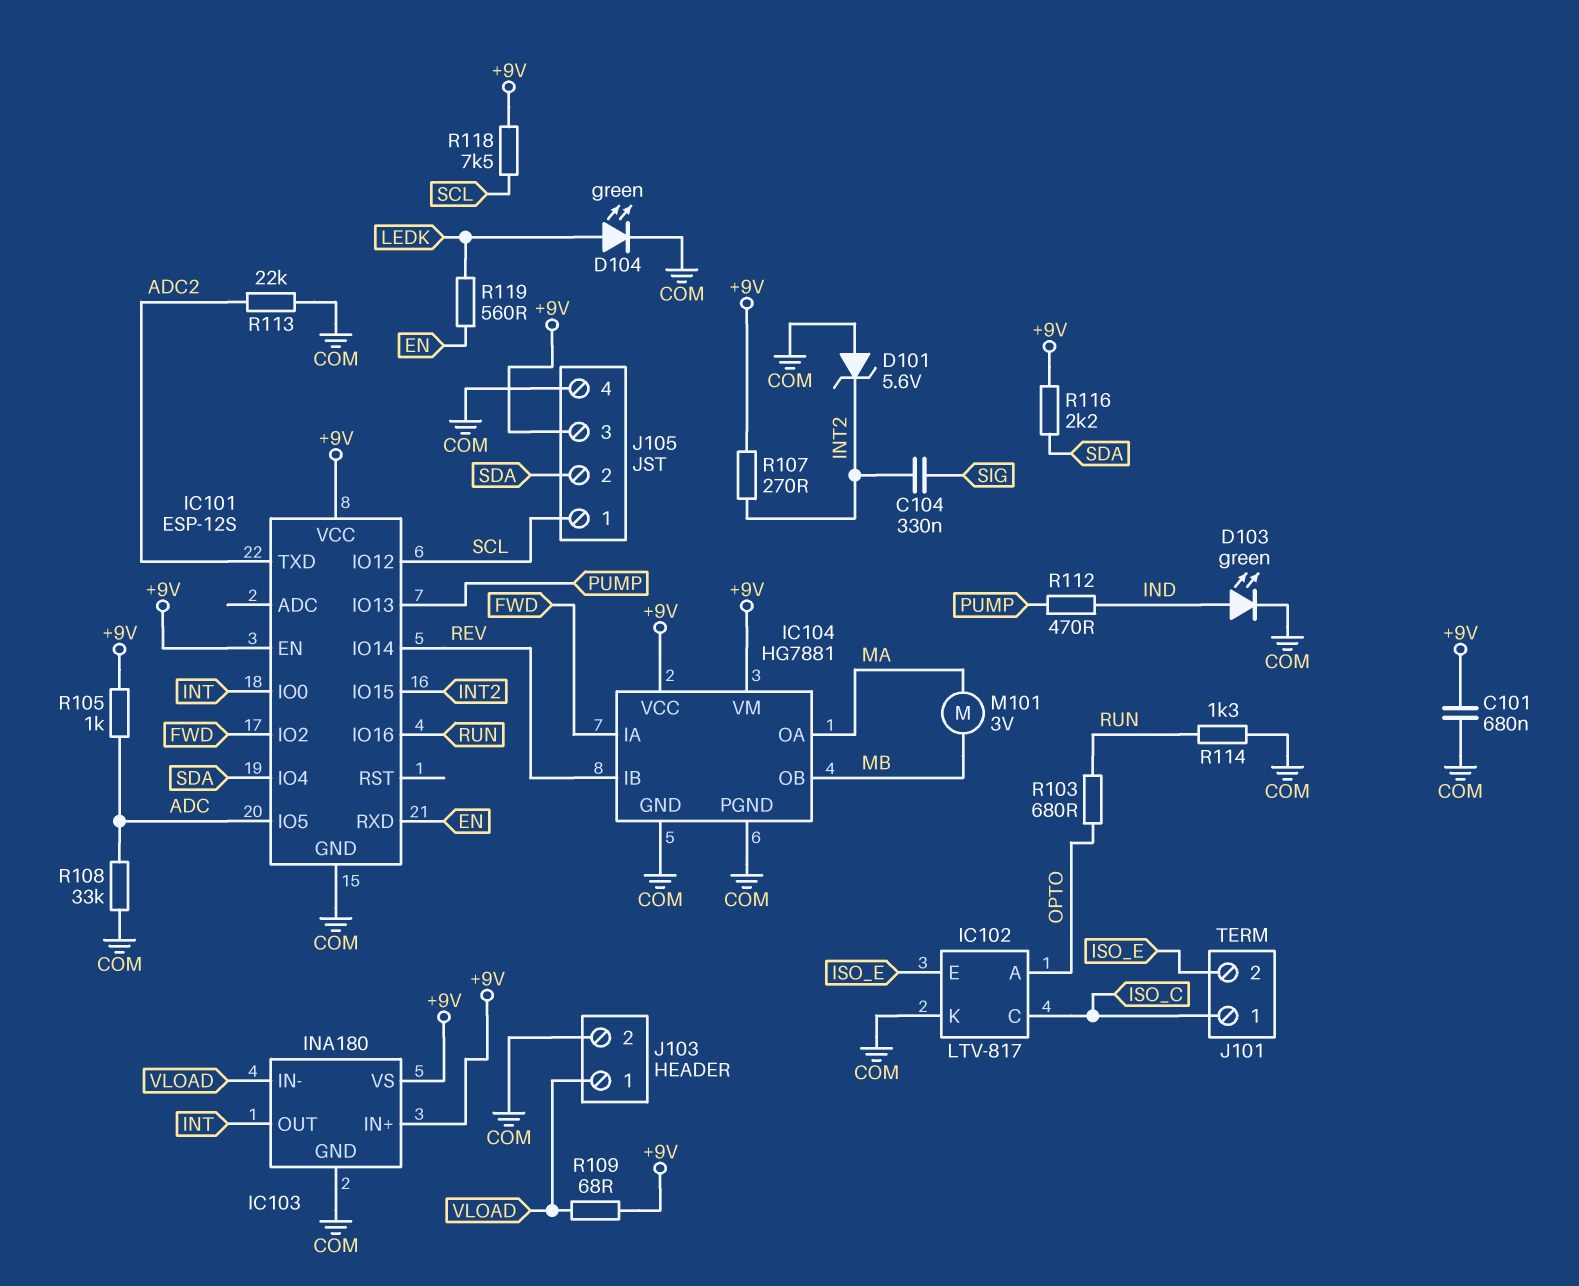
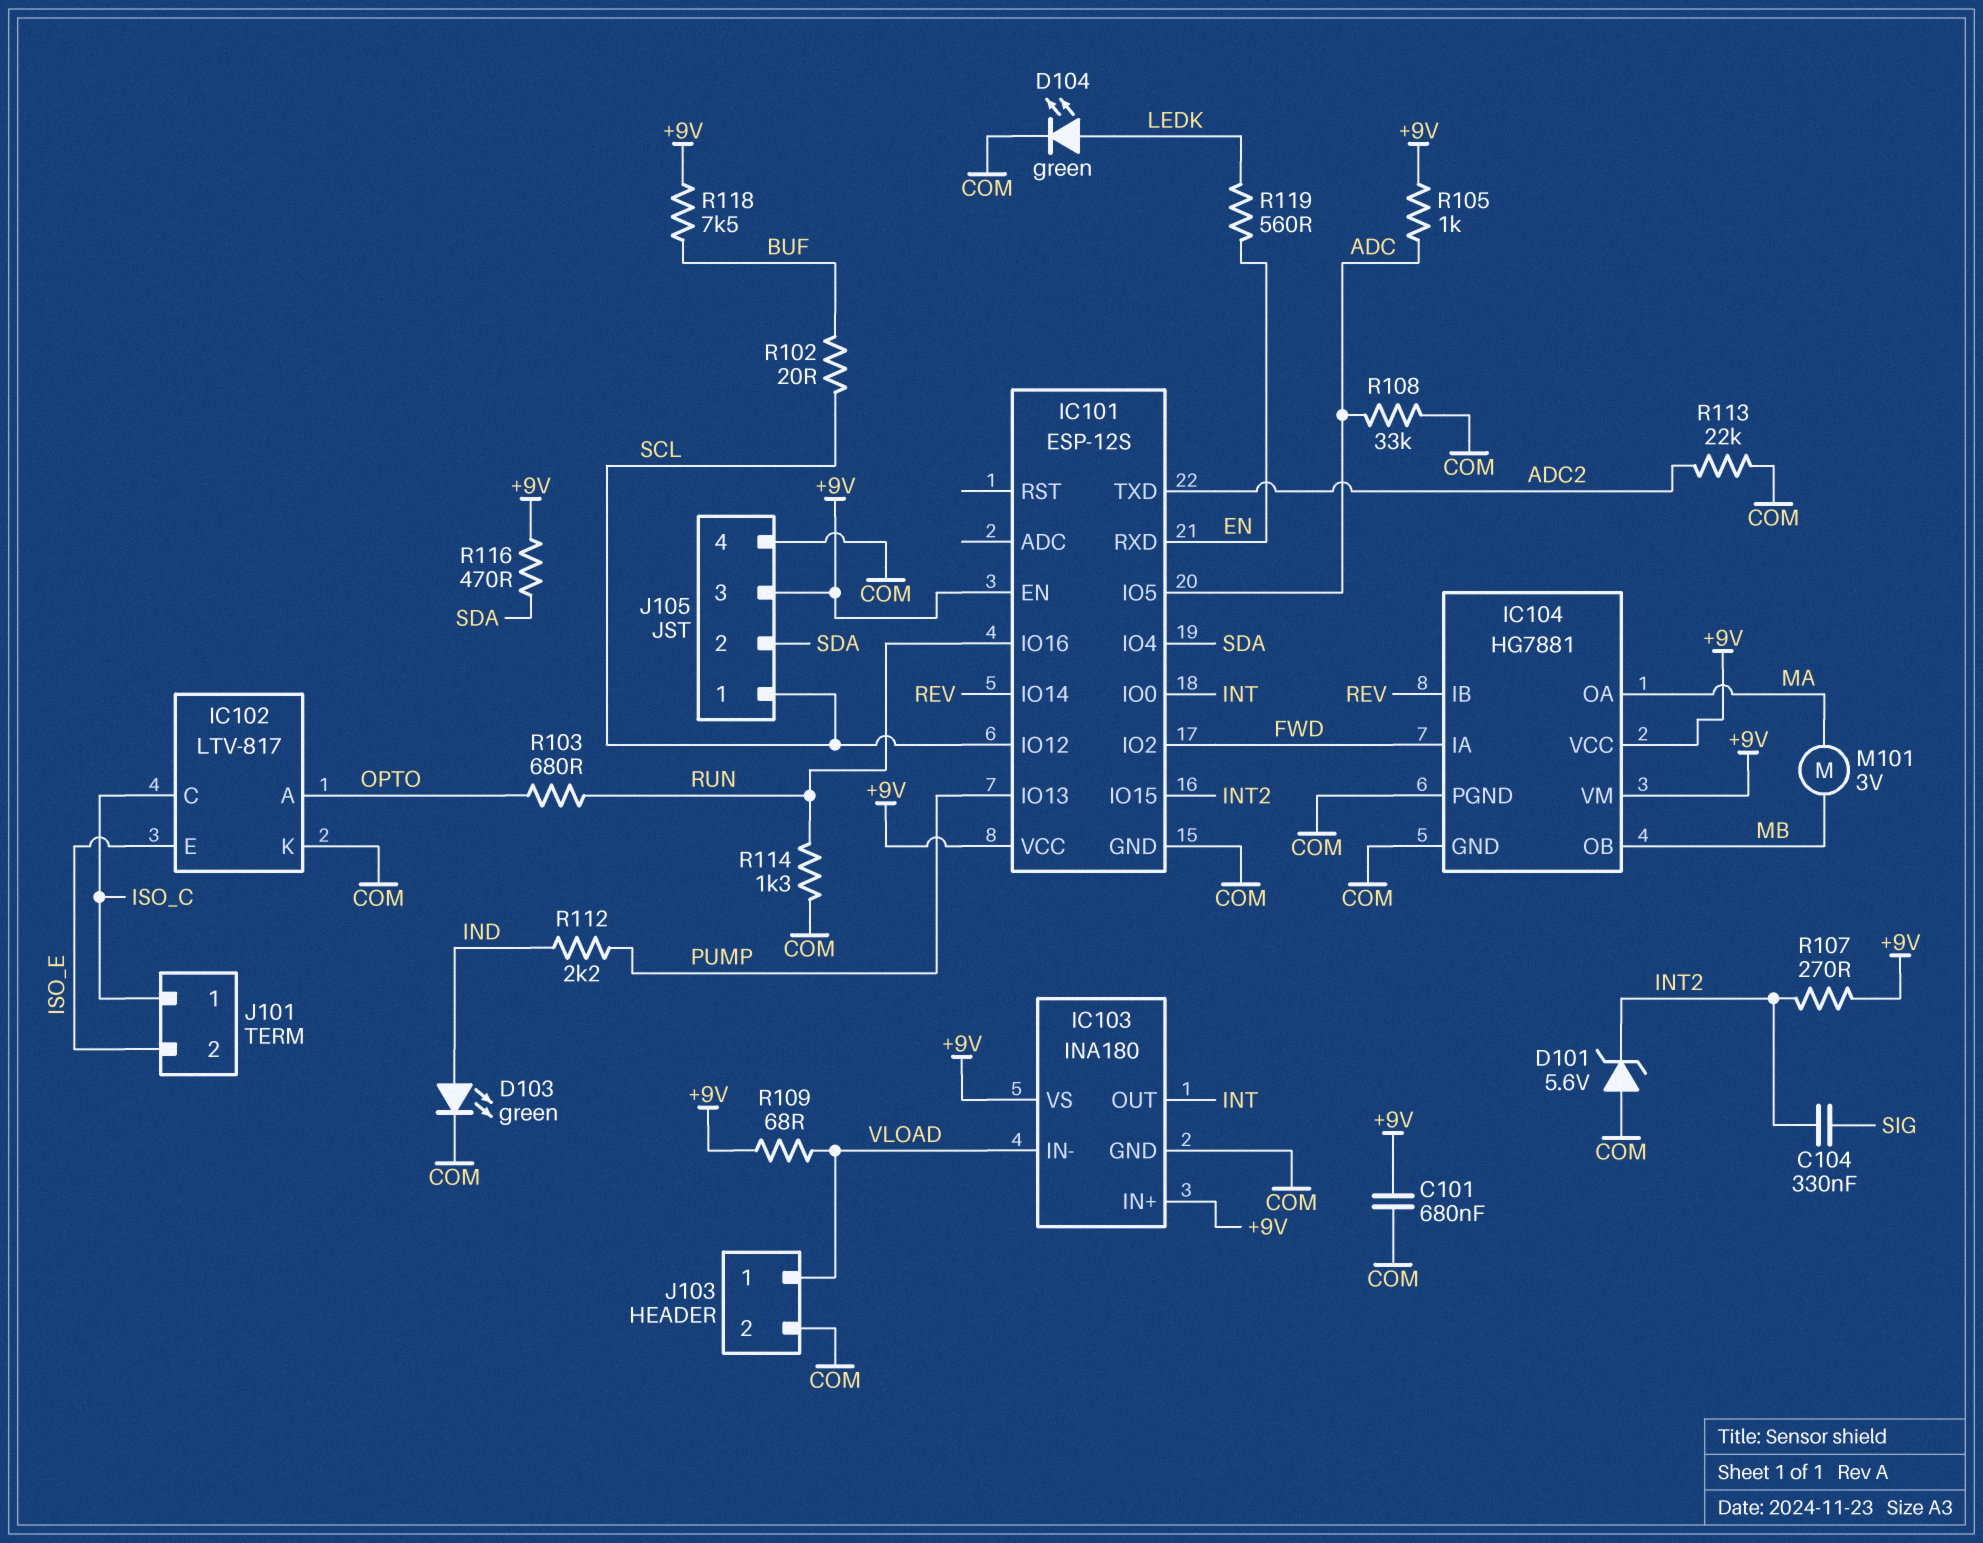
R102: none -> 20 (BUF, SCL)
R112: 470 (IND, PUMP) -> 2.2k (IND, PUMP)
R116: 2.2k (+9V, SDA) -> 470 (+9V, SDA)
R118: 7.5k (+9V, SCL) -> 7.5k (+9V, BUF)

